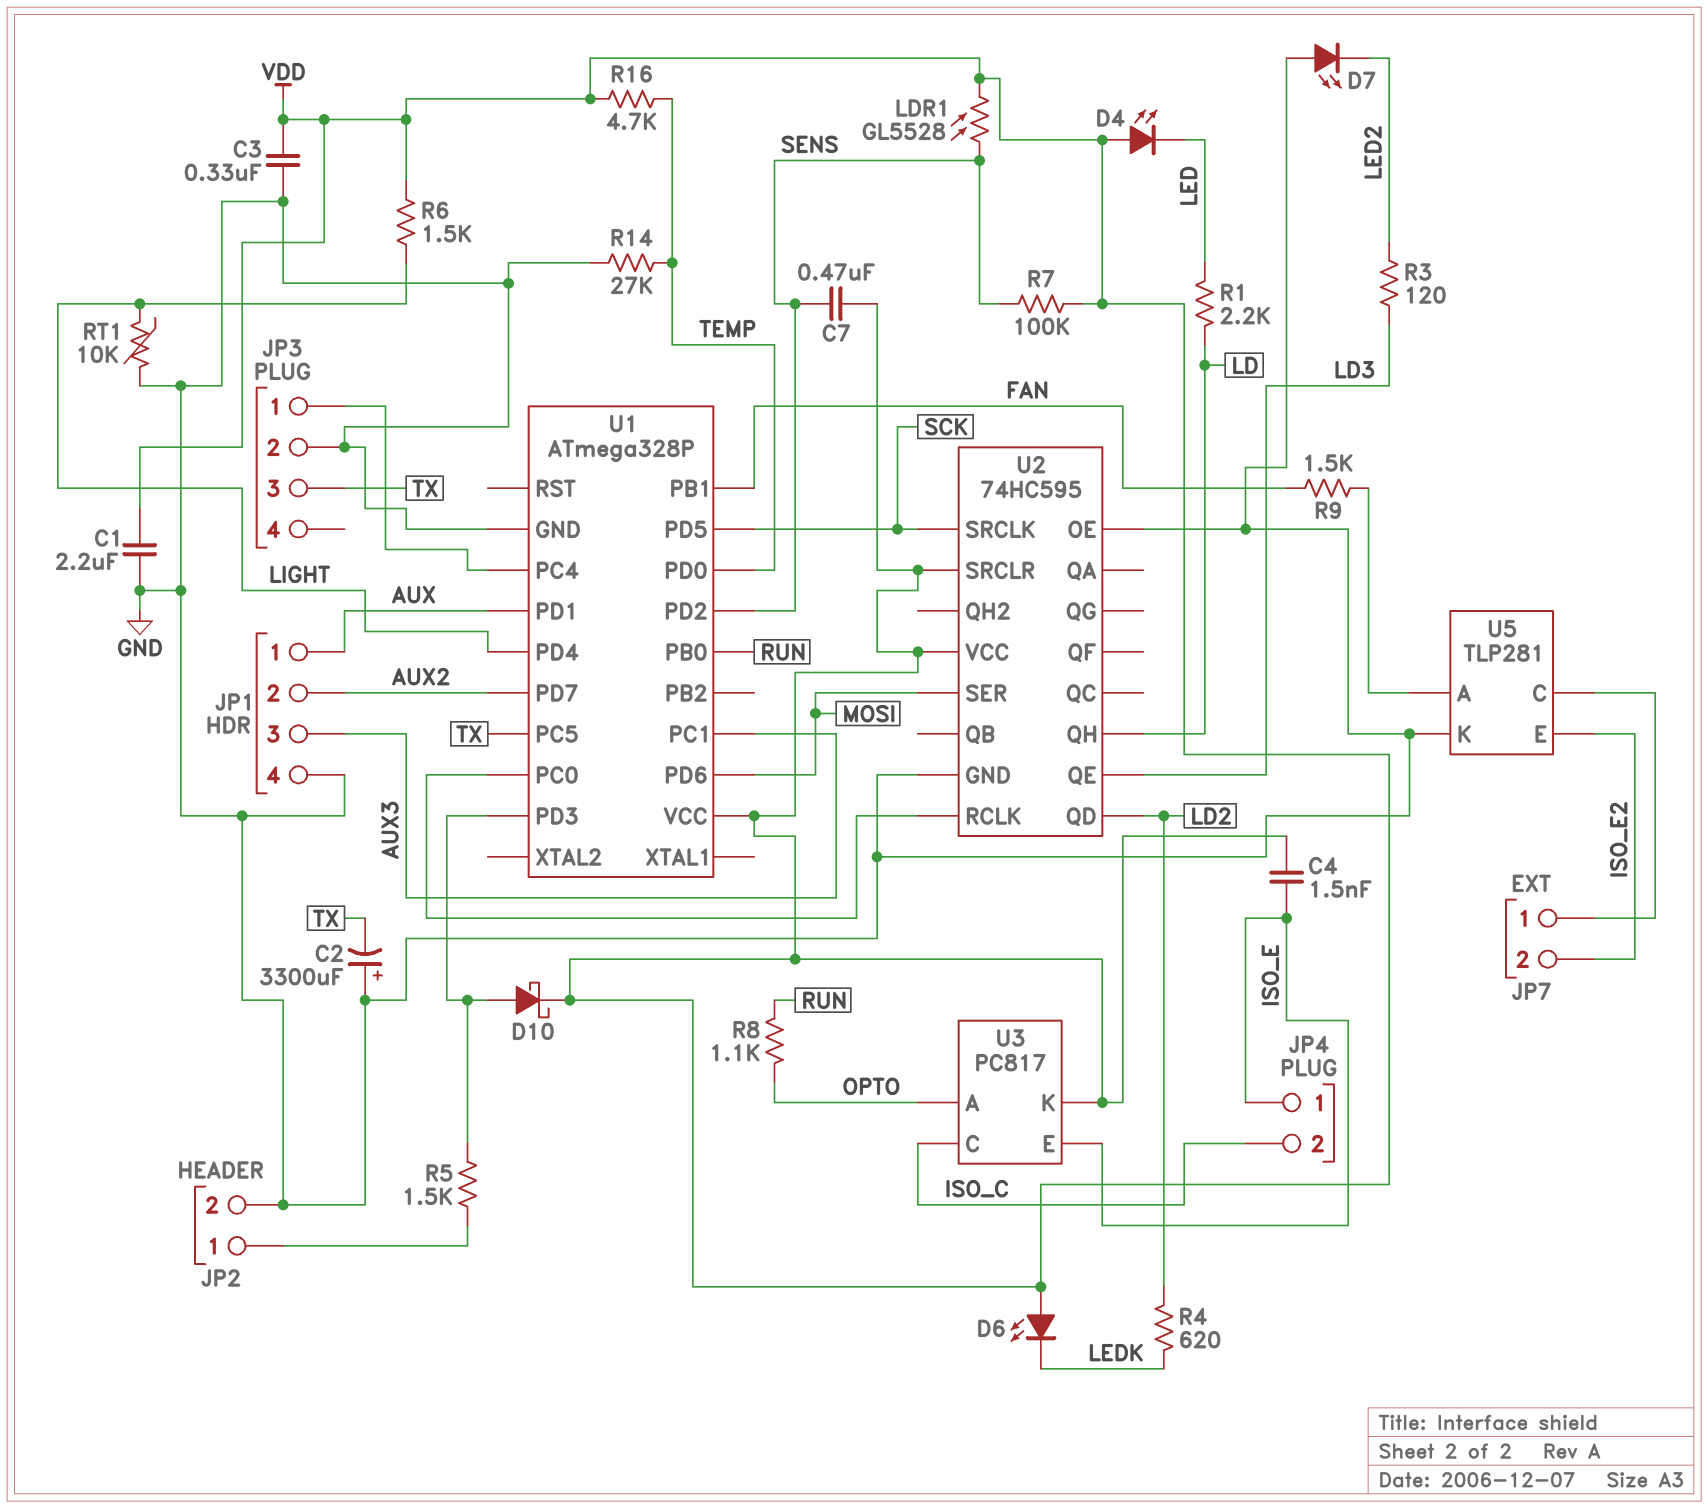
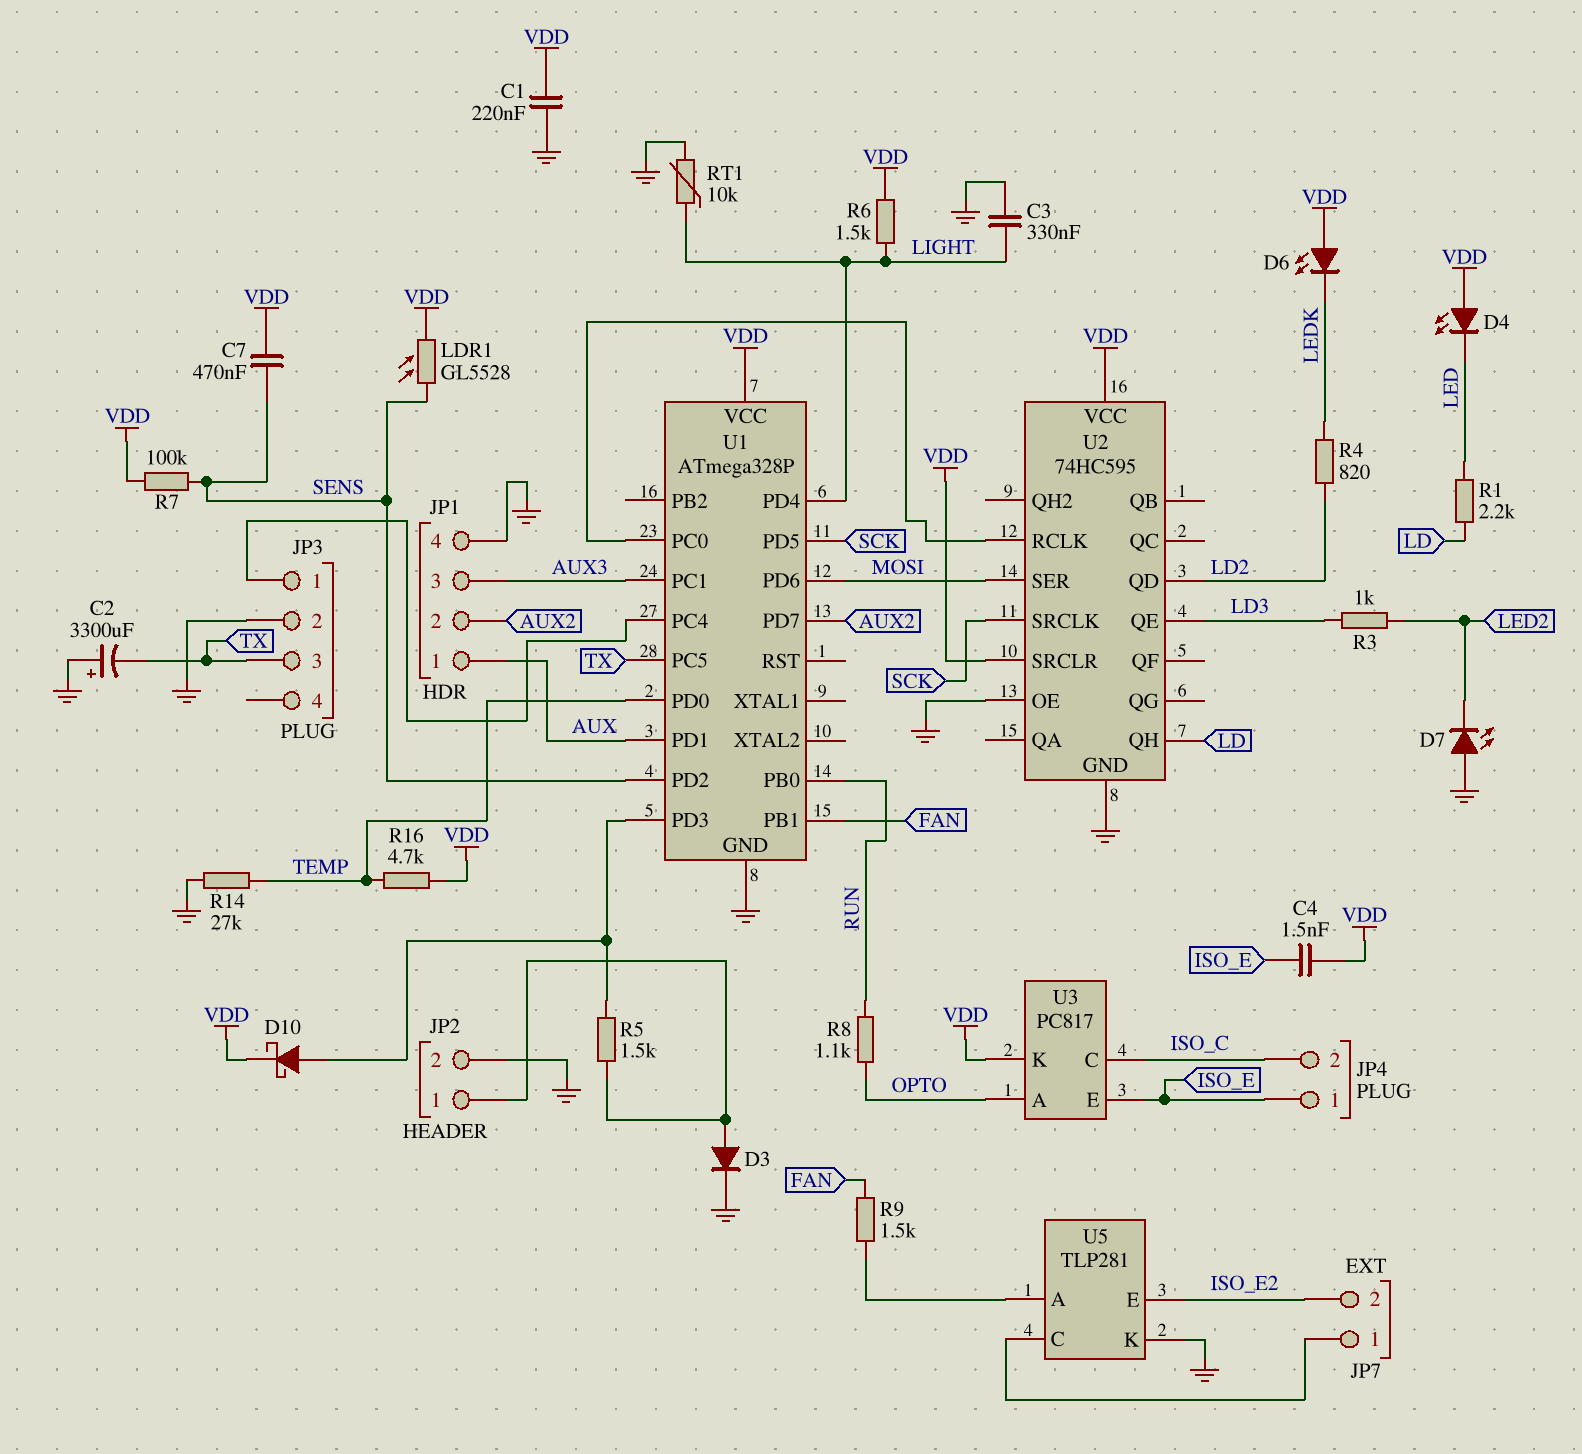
C1: 2.2uF (GND, VDD) -> 220nF (GND, VDD)
C3: 330nF (GND, VDD) -> 330nF (GND, LIGHT)
D3: none -> diode (A JP2/1, K GND)
R3: 120 (LD3, LED2) -> 1k (LD3, LED2)
R4: 620 (LD2, LEDK) -> 820 (LD2, LEDK)

